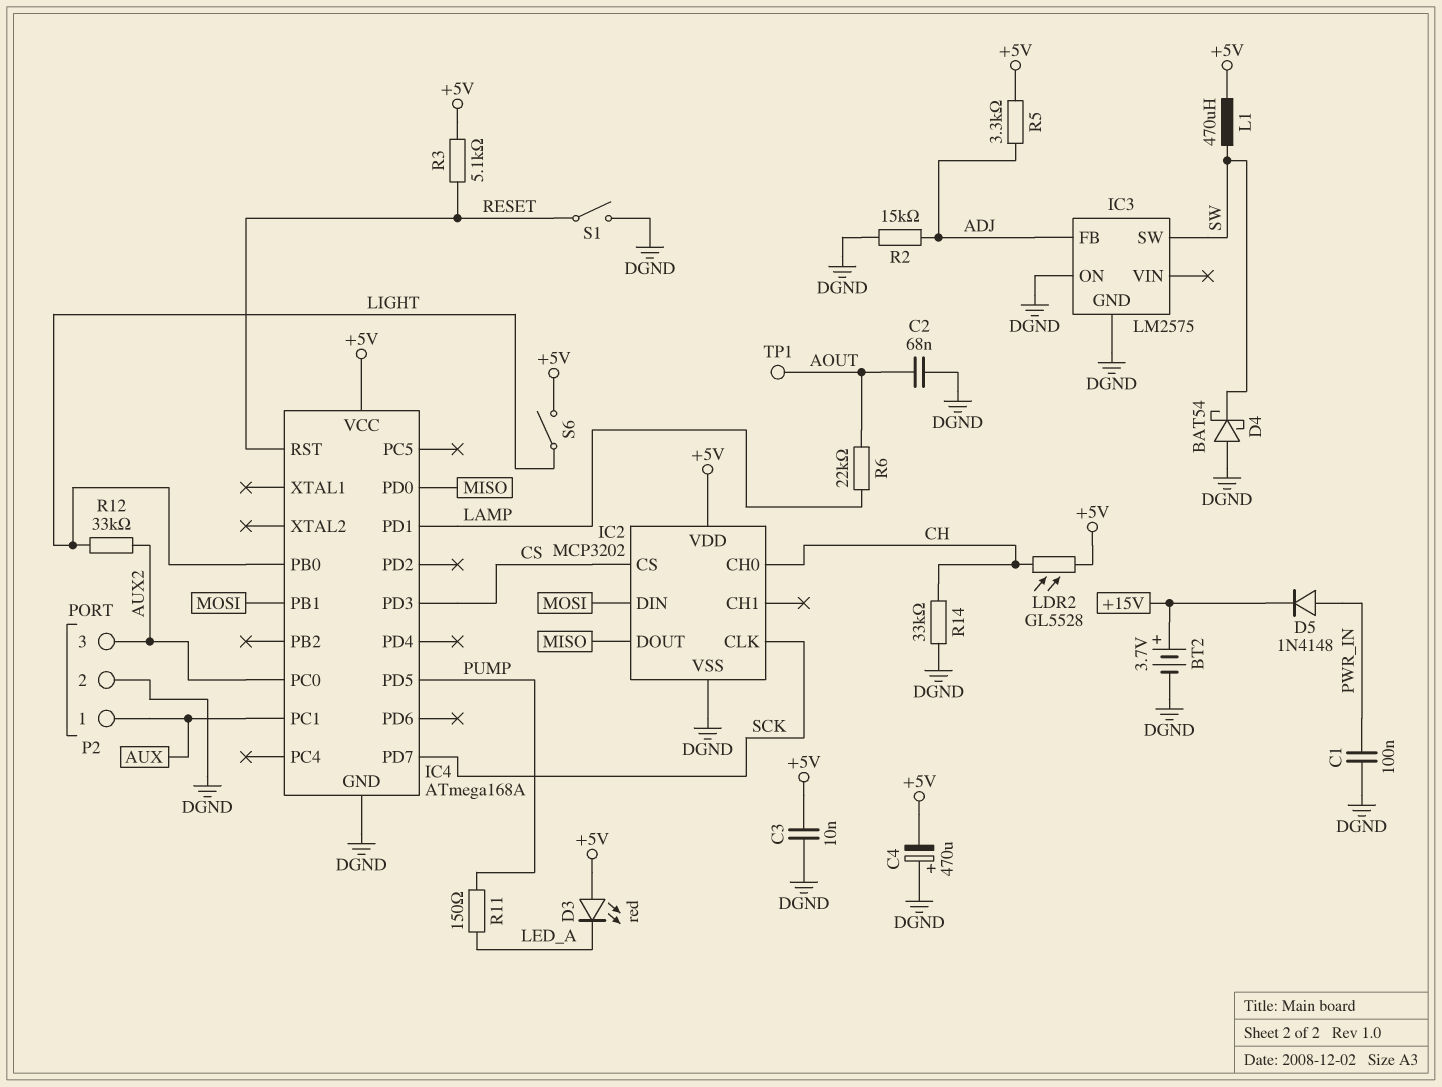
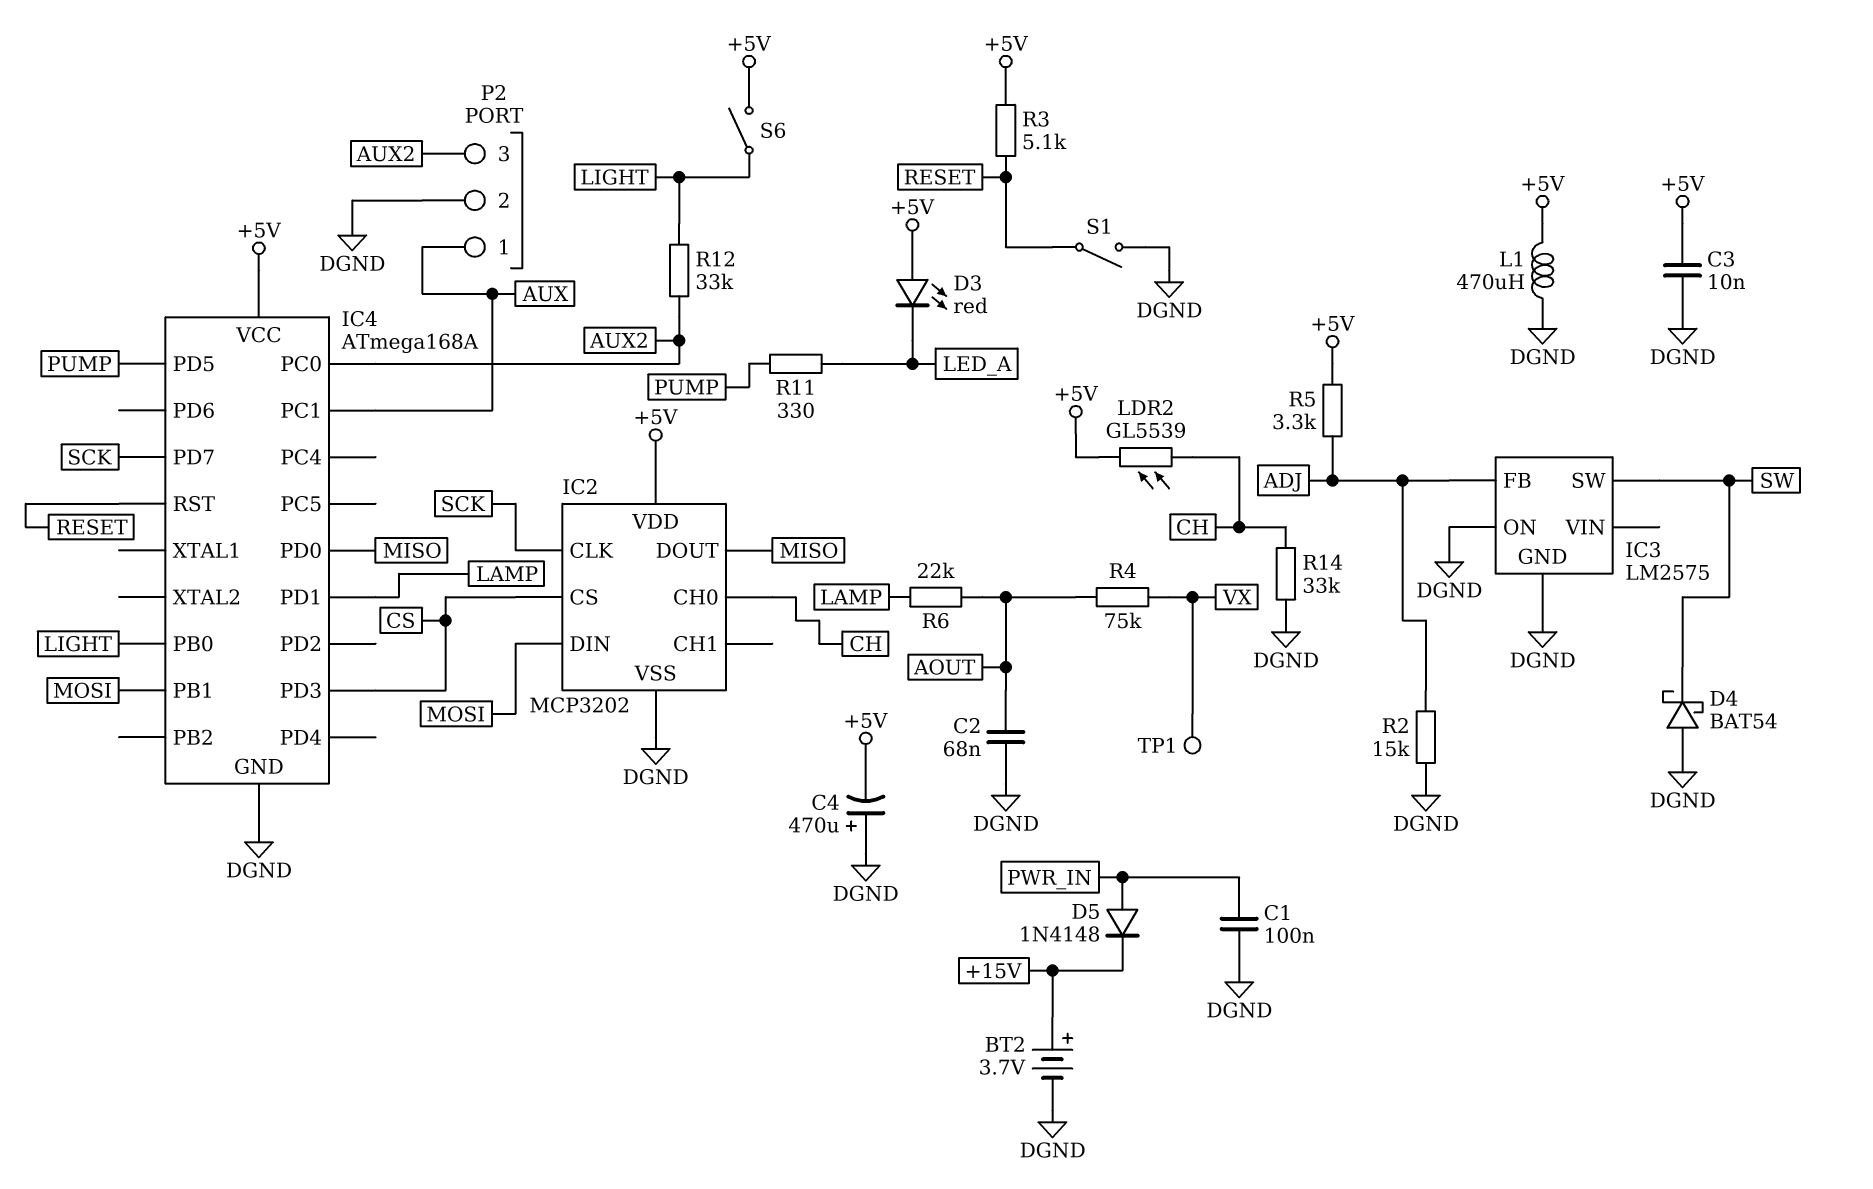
L1: 470uH (+5V, SW) -> 470uH (+5V, DGND)
LDR2: GL5528 (+5V, CH) -> GL5539 (+5V, CH)
R4: none -> 75k (AOUT, VX)
R11: 150 (LED_A, PUMP) -> 330 (LED_A, PUMP)
TP1: test point (AOUT) -> test point (VX)

